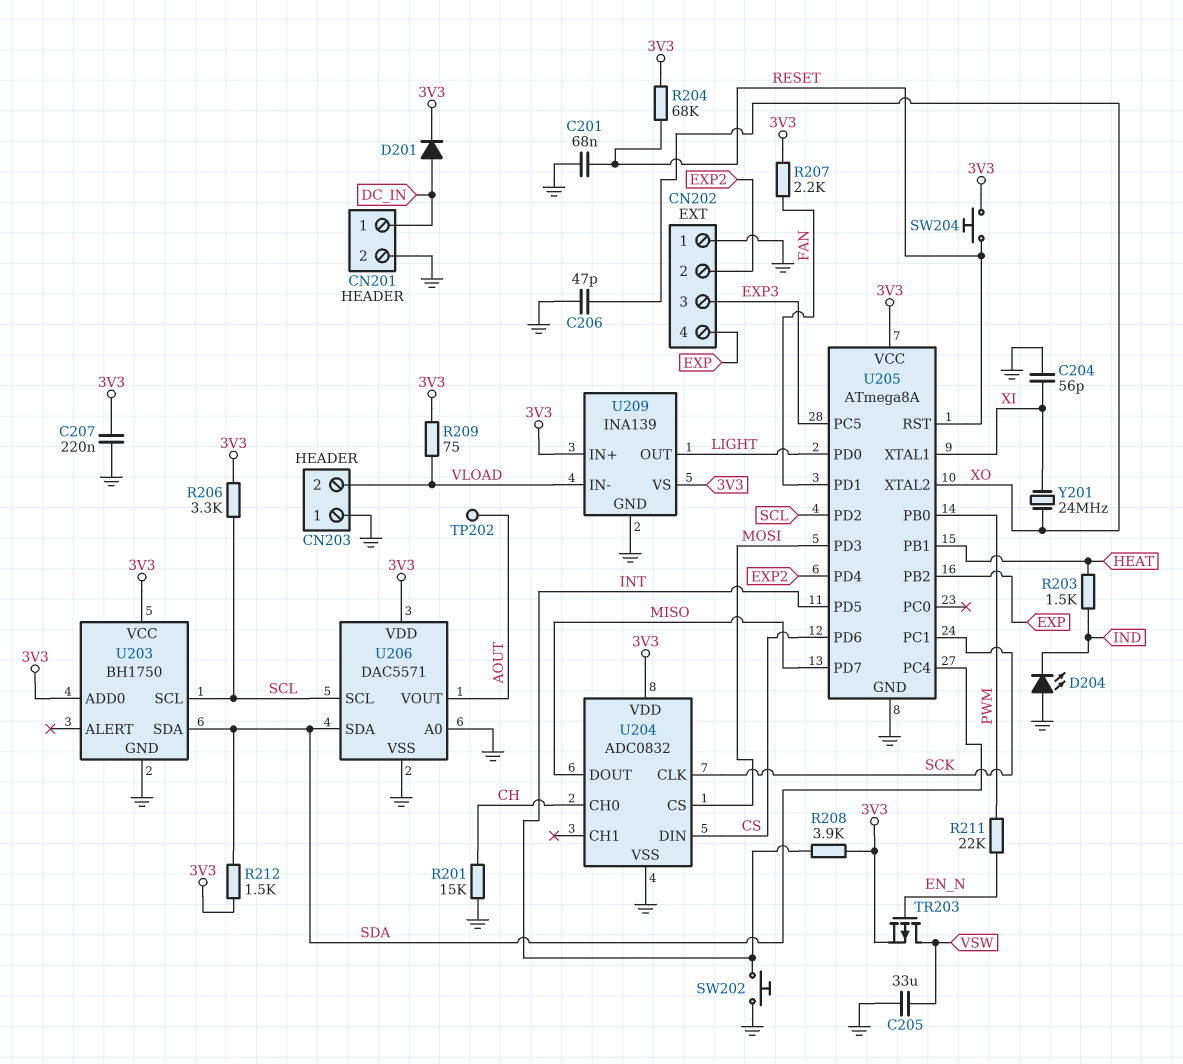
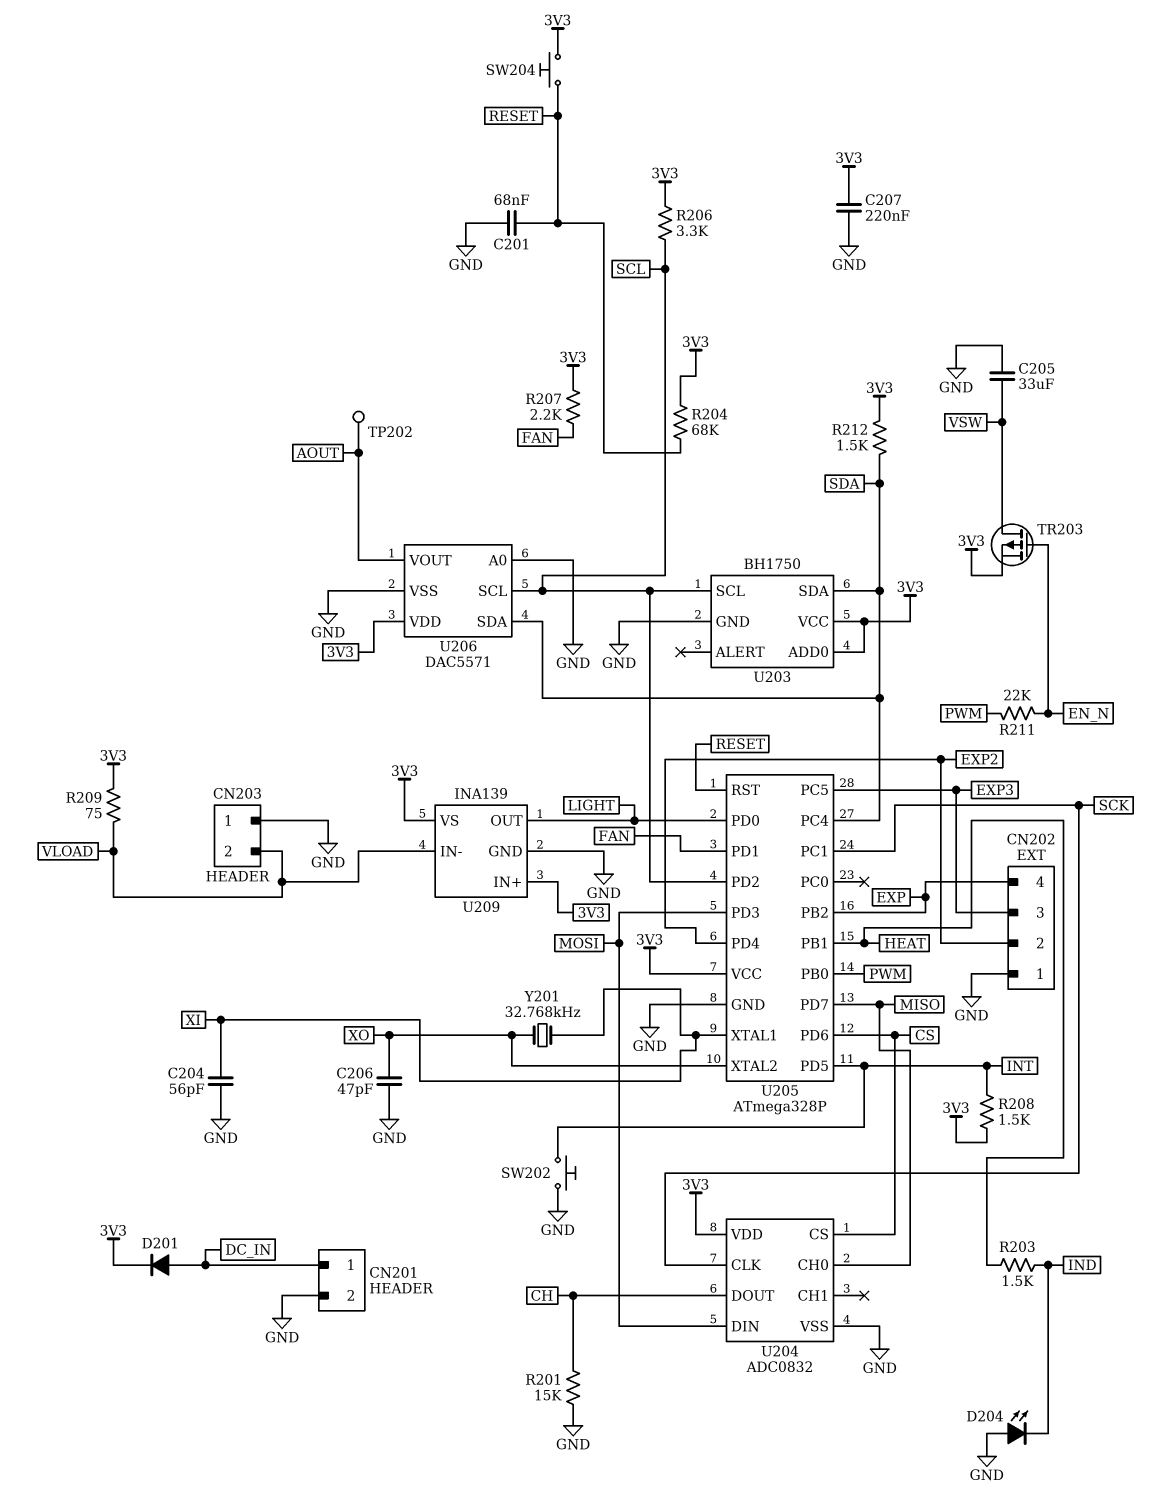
R208: 3.9k (3V3, INT) -> 1.5k (3V3, INT)
U204 pin CH0: CH -> MISO
U204 pin CS: MOSI -> CS
U204 pin DIN: CS -> MOSI
U204 pin DOUT: MISO -> CH
U205: ATmega8A -> ATmega328P
Y201: 24MHz (XI, XO) -> 32.768kHz (XI, XO)

